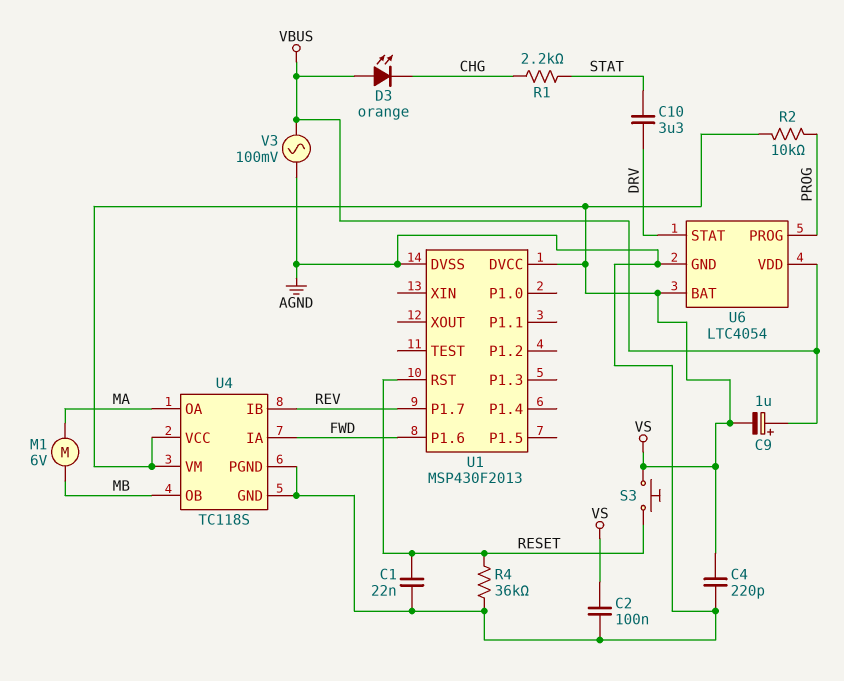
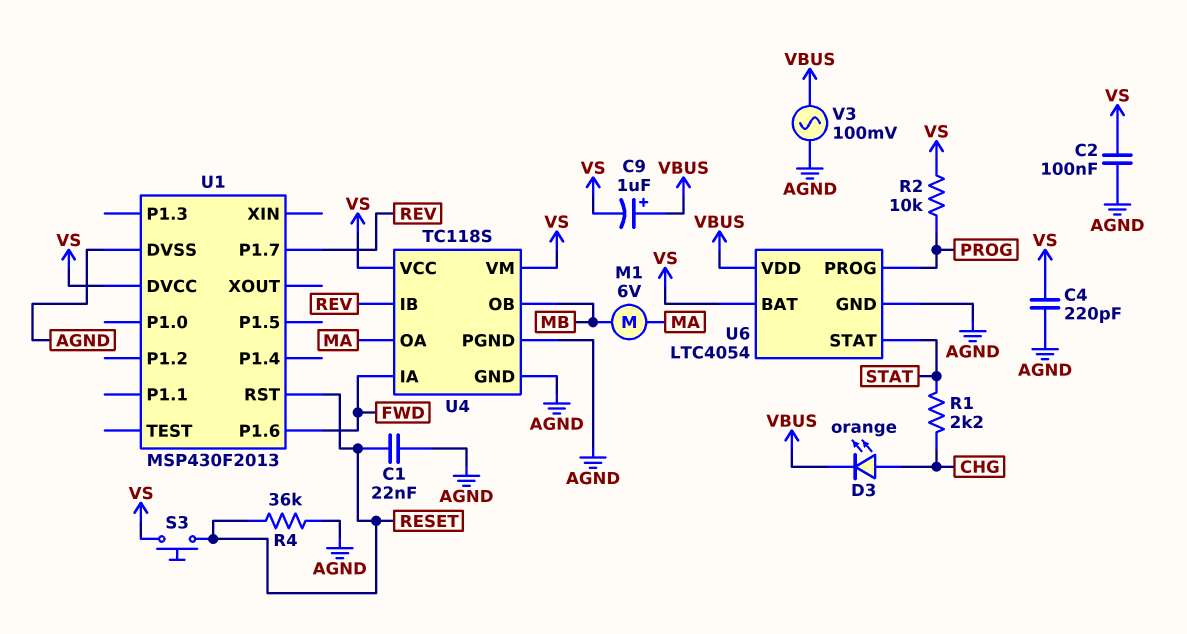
C10: 3.3uF (DRV, STAT) -> none
D3: LED orange (A VBUS, K CHG) -> LED orange (A CHG, K VBUS)
U6 pin STAT: DRV -> STAT

